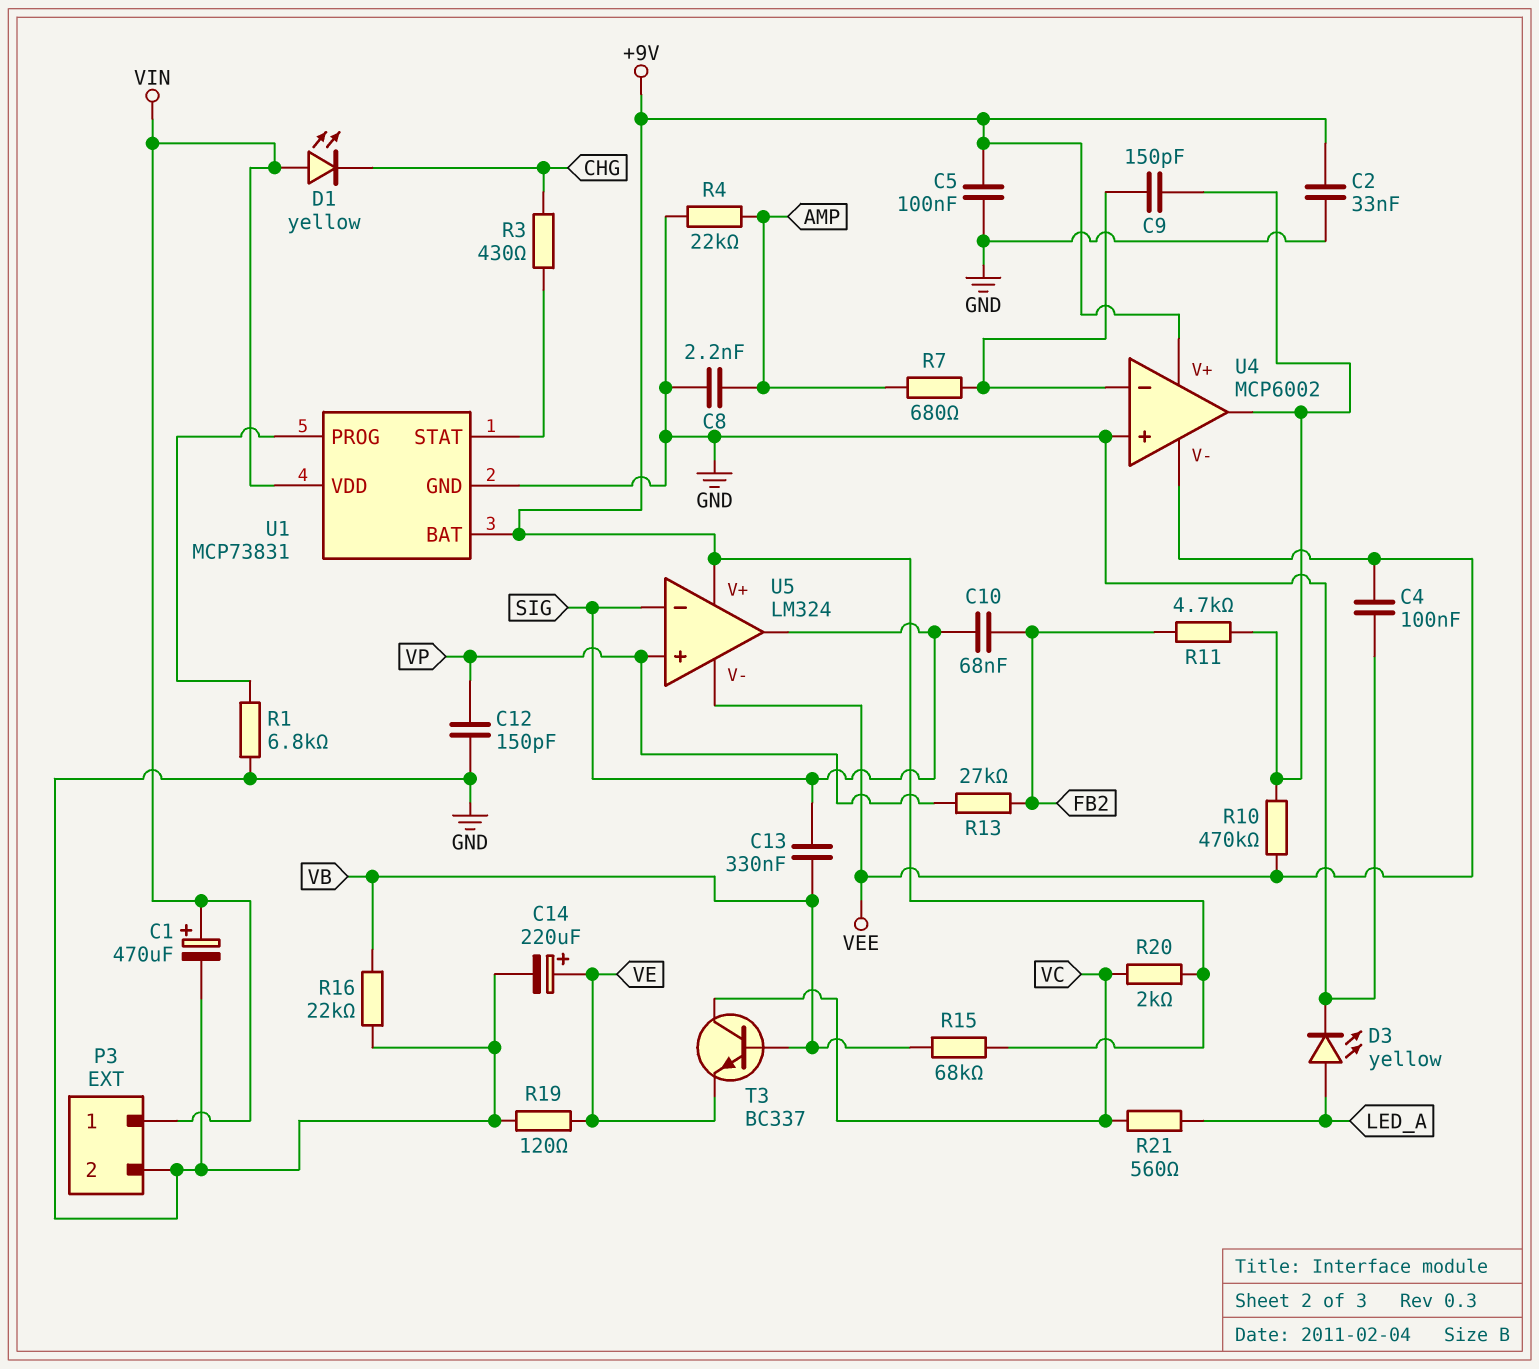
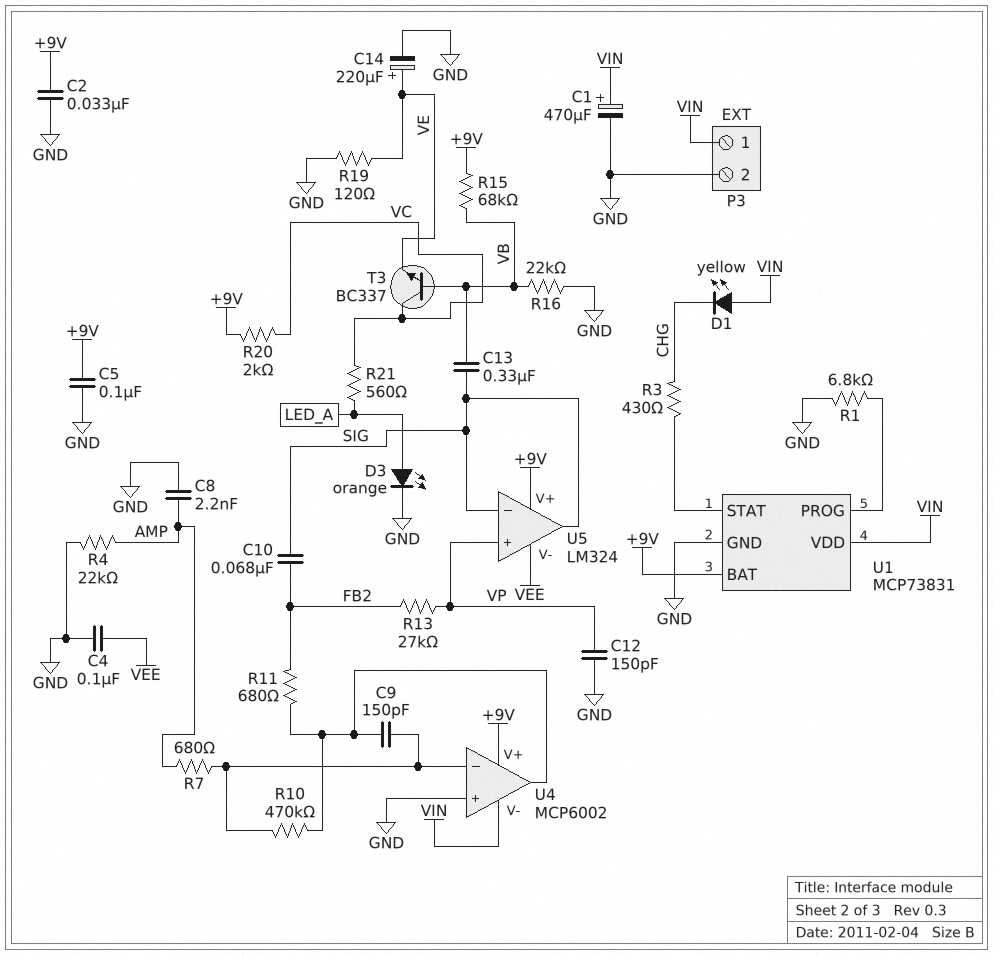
D3: LED yellow (A LED_A, K GND) -> LED orange (A LED_A, K GND)
R10: 470k (U4/out, VEE) -> 470k (U4/in-, U4/out)
R11: 4.7k (FB2, U4/out) -> 680 (FB2, U4/out)
U4 pin V-: VEE -> VIN

